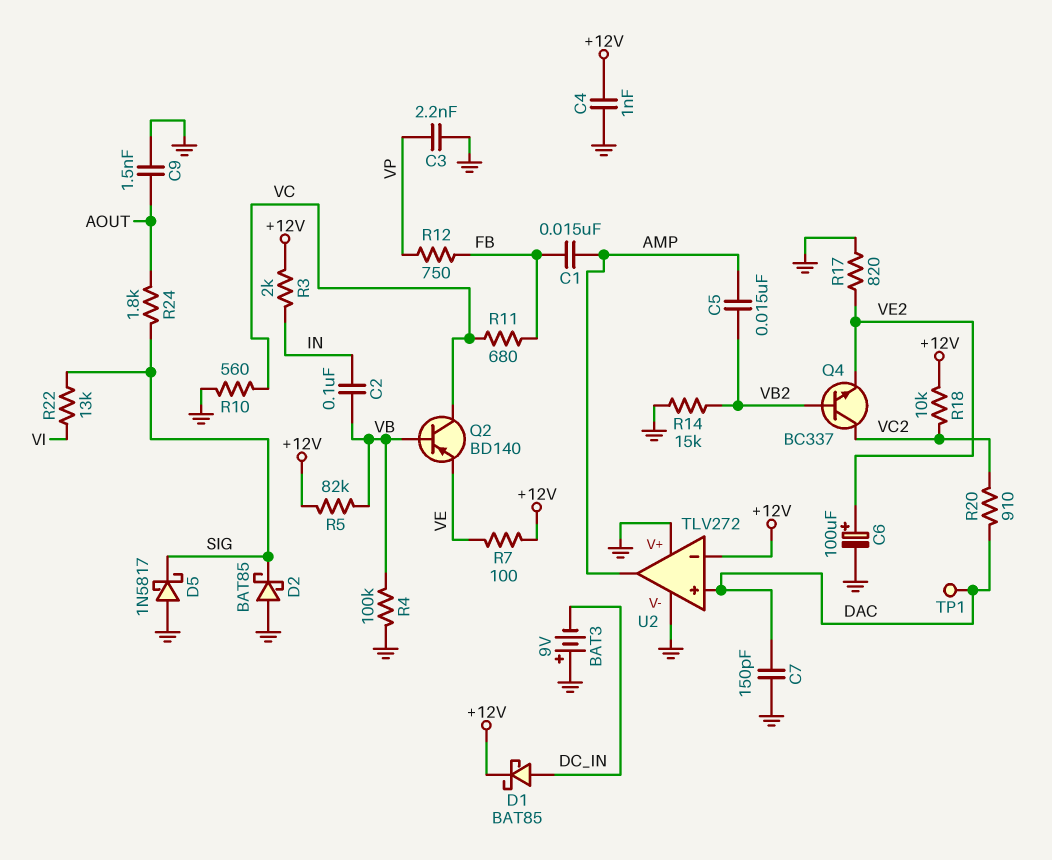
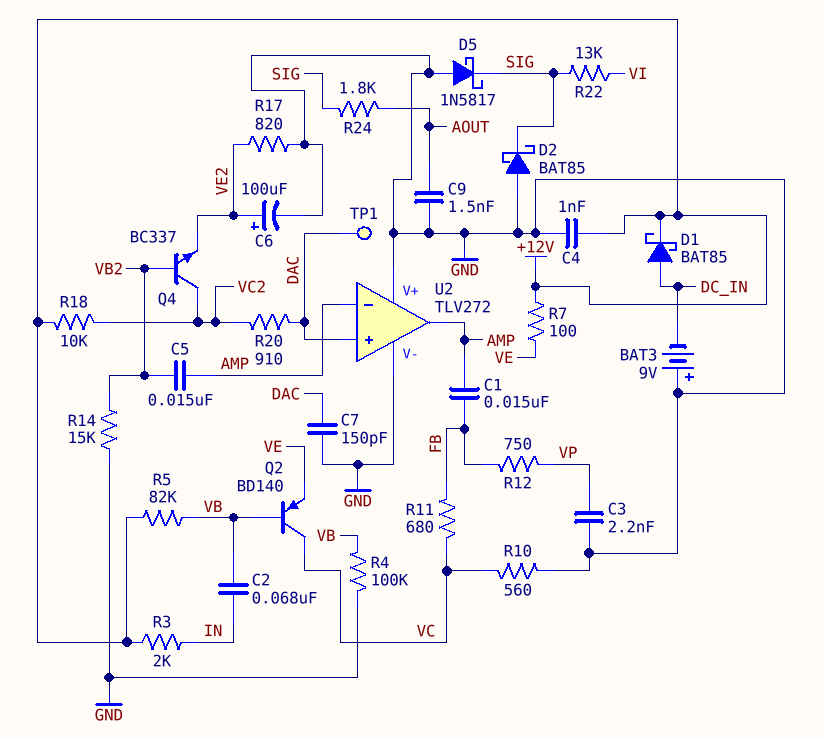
C2: 100nF (IN, VB) -> 68nF (IN, VB)
U2 pin in-: +12V -> AMP

